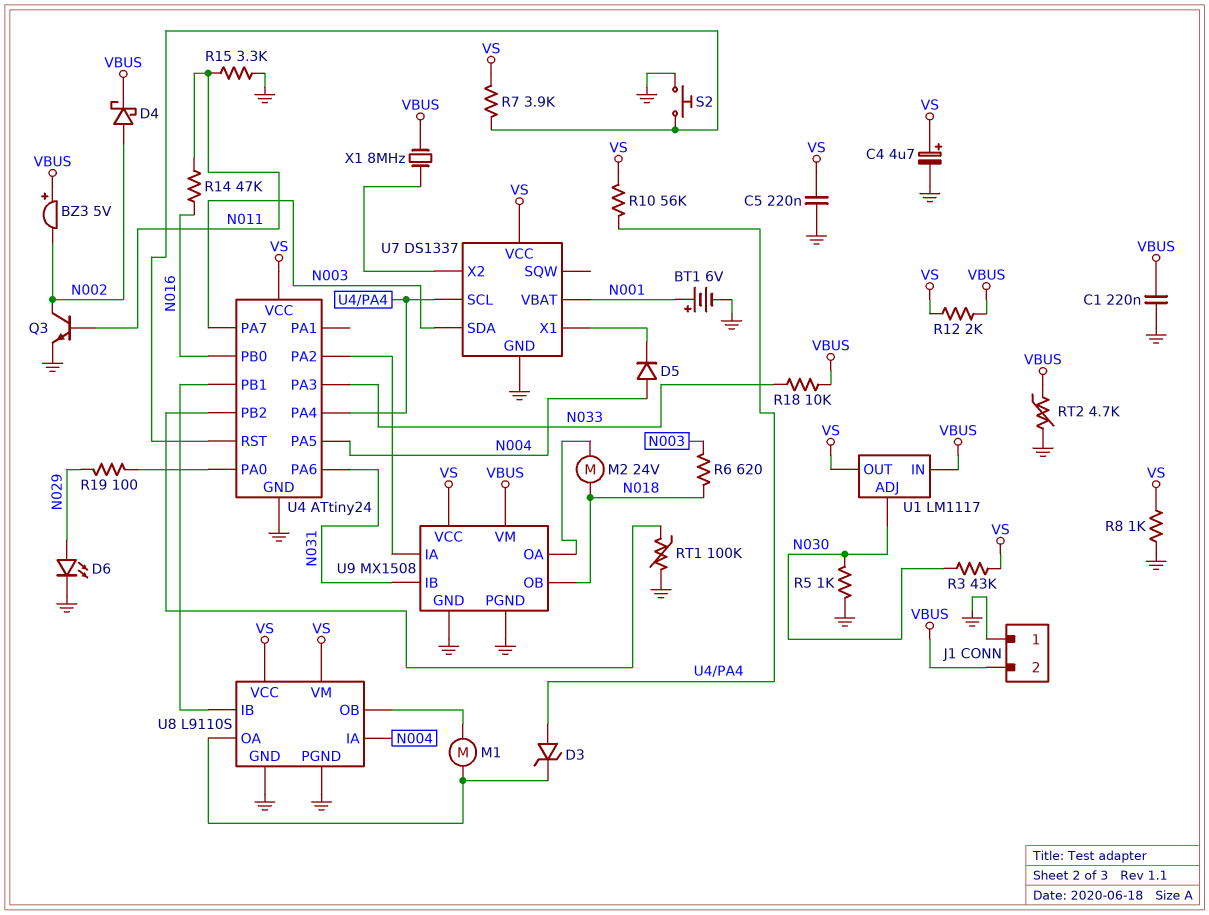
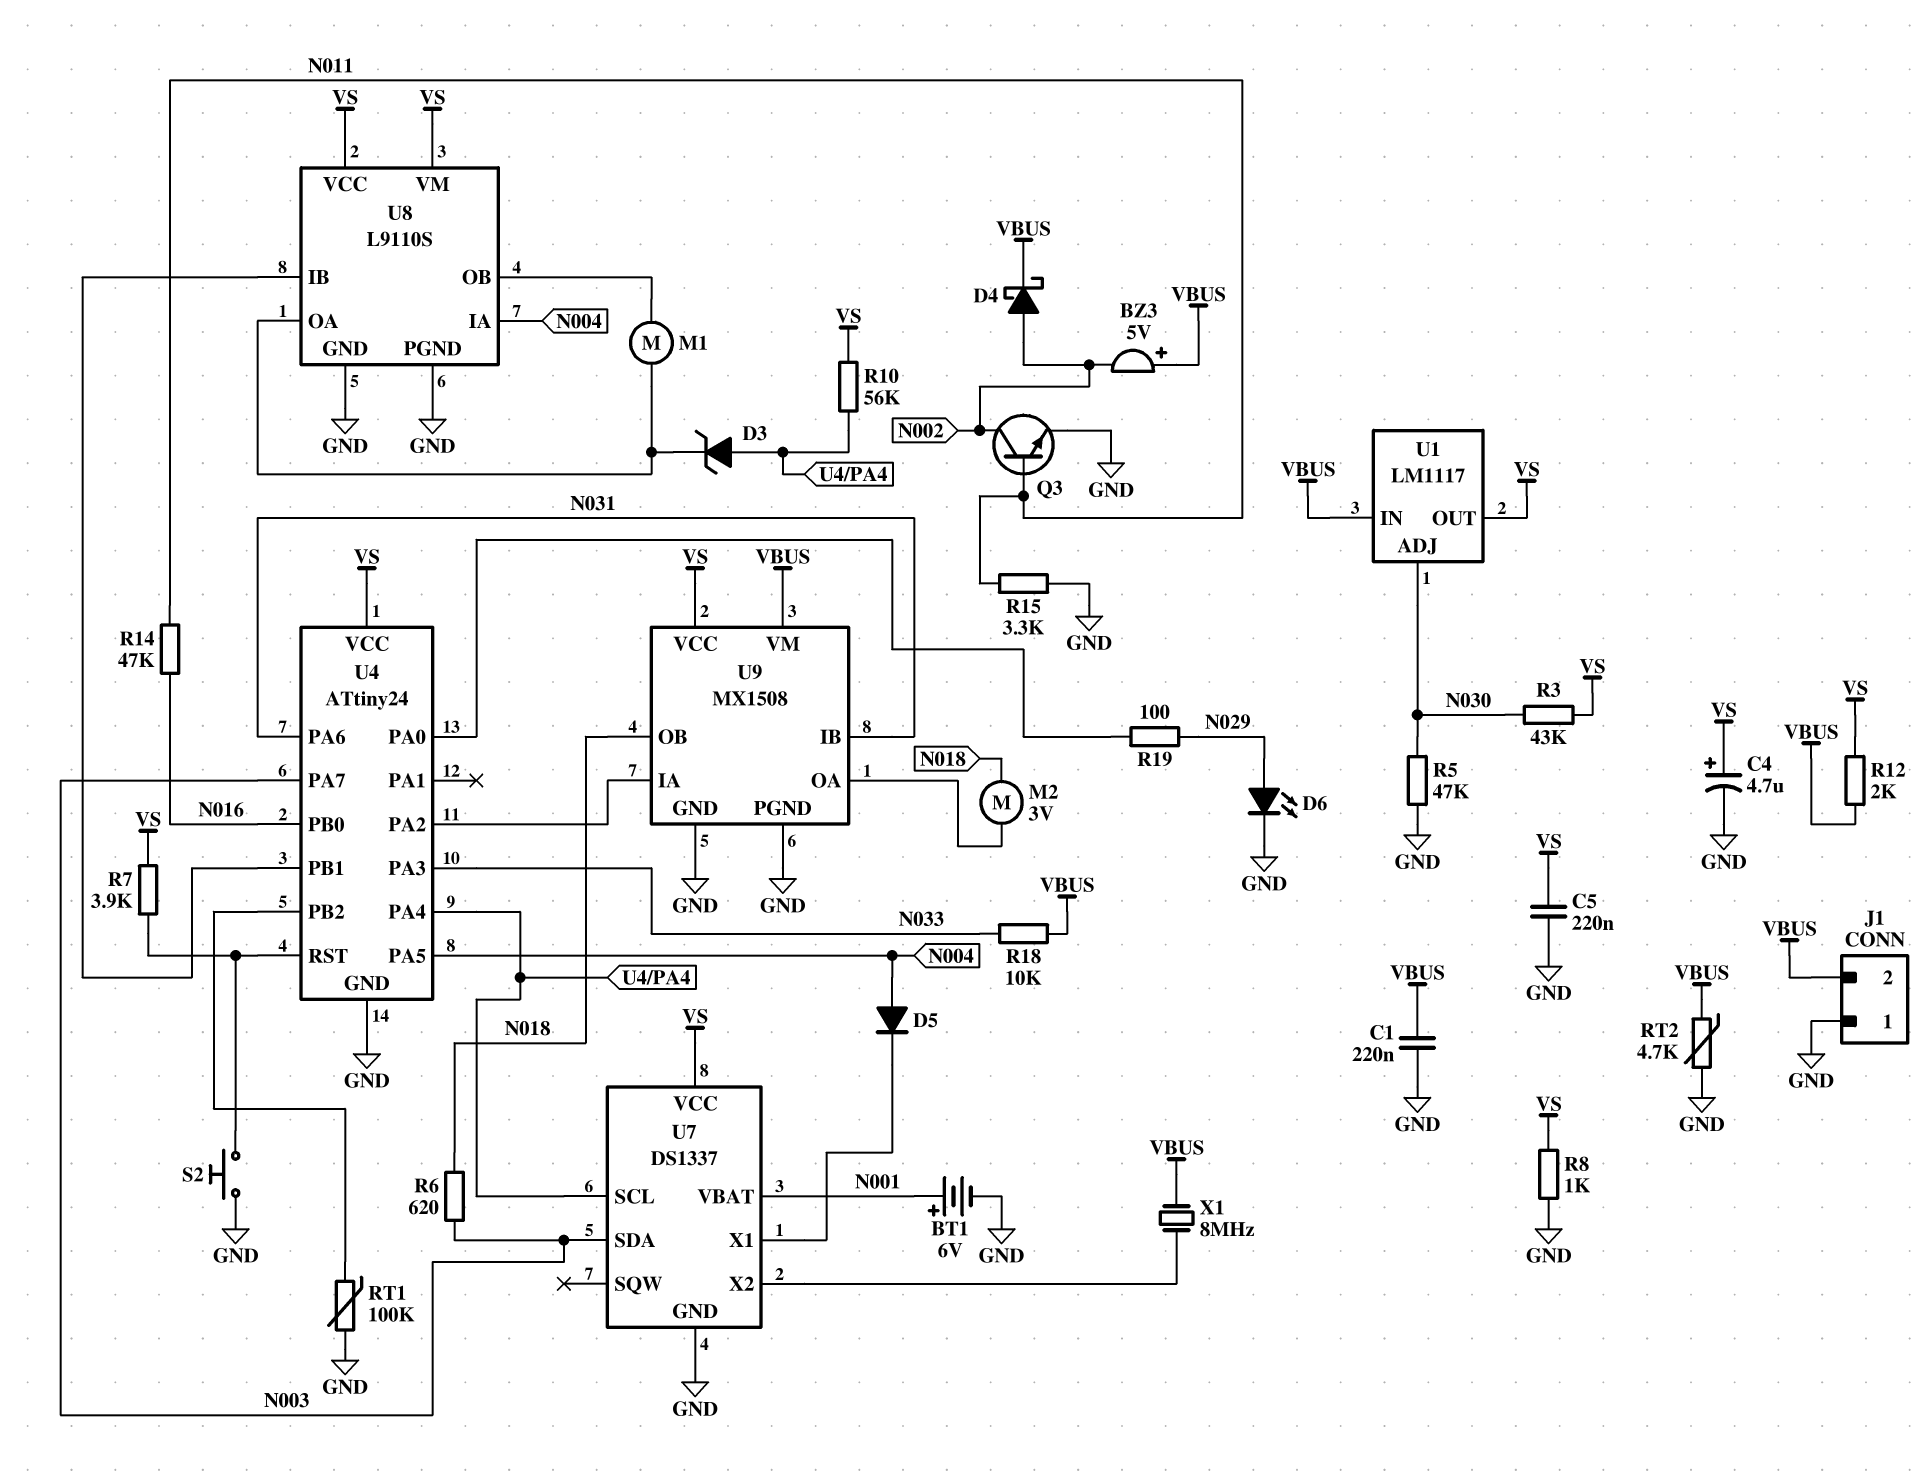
M2: motor 24V (N018, U9/OA) -> motor 3V (N018, U9/OA)
R5: 1k (GND, N030) -> 47k (GND, N030)

